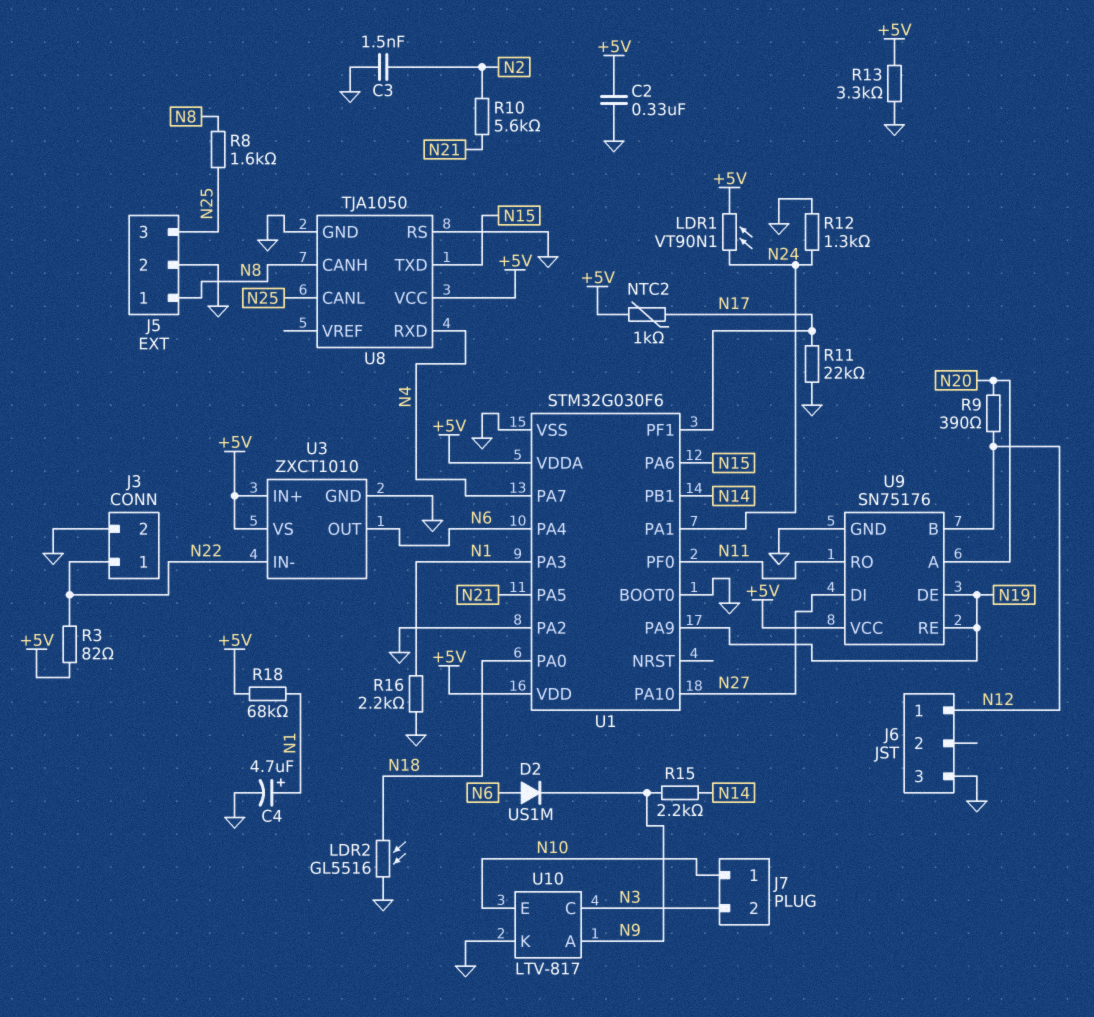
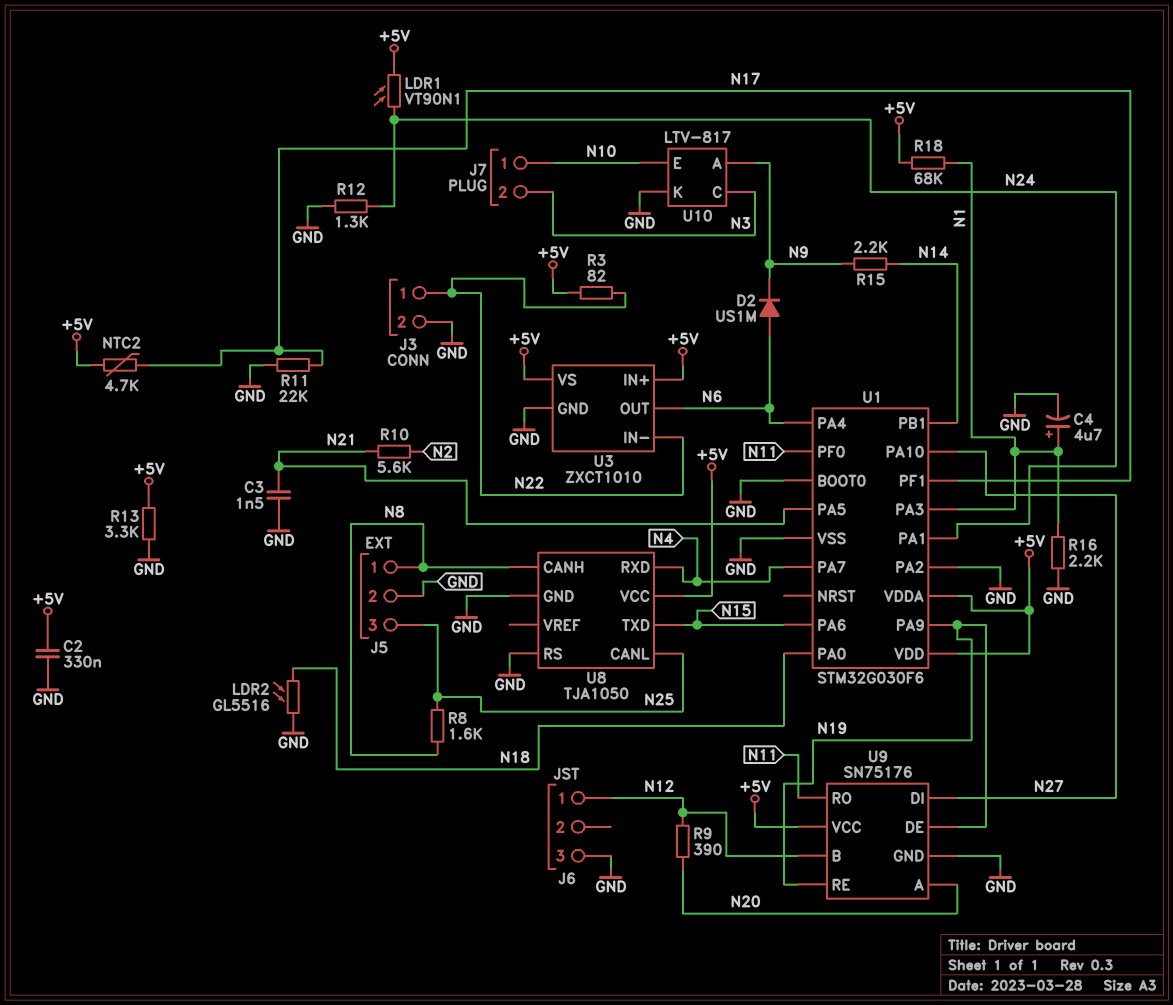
C3: 1.5nF (GND, N2) -> 1.5nF (GND, N21)
NTC2: 1k (+5V, N17) -> 4.7k (+5V, N17)

